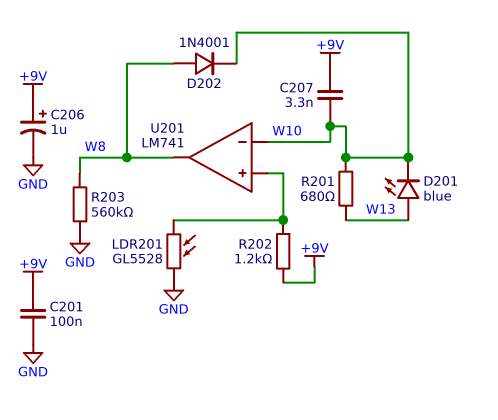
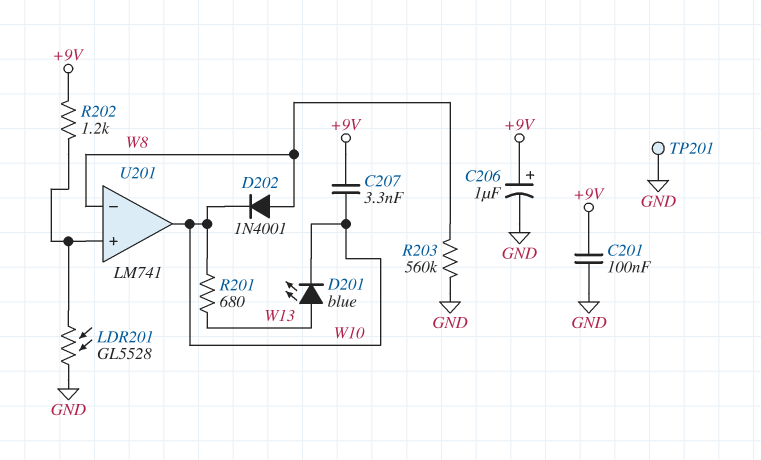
TP201: none -> test point (GND)
U201 pin in-: W10 -> W8
U201 pin out: W8 -> W10

